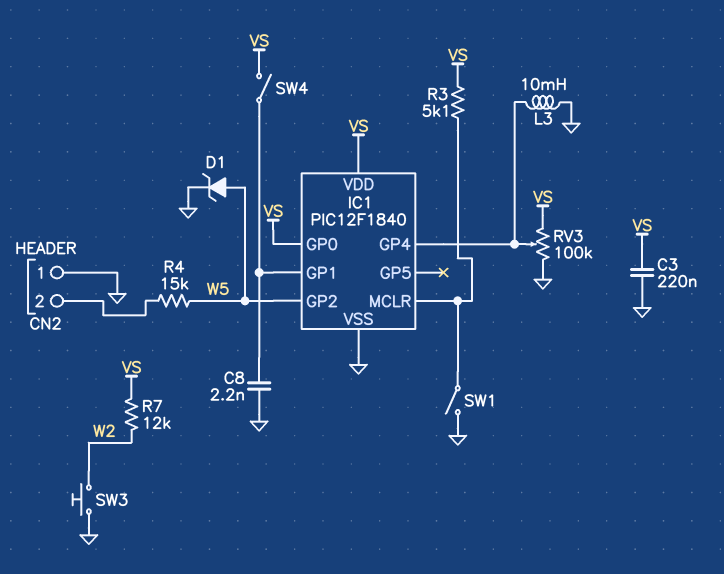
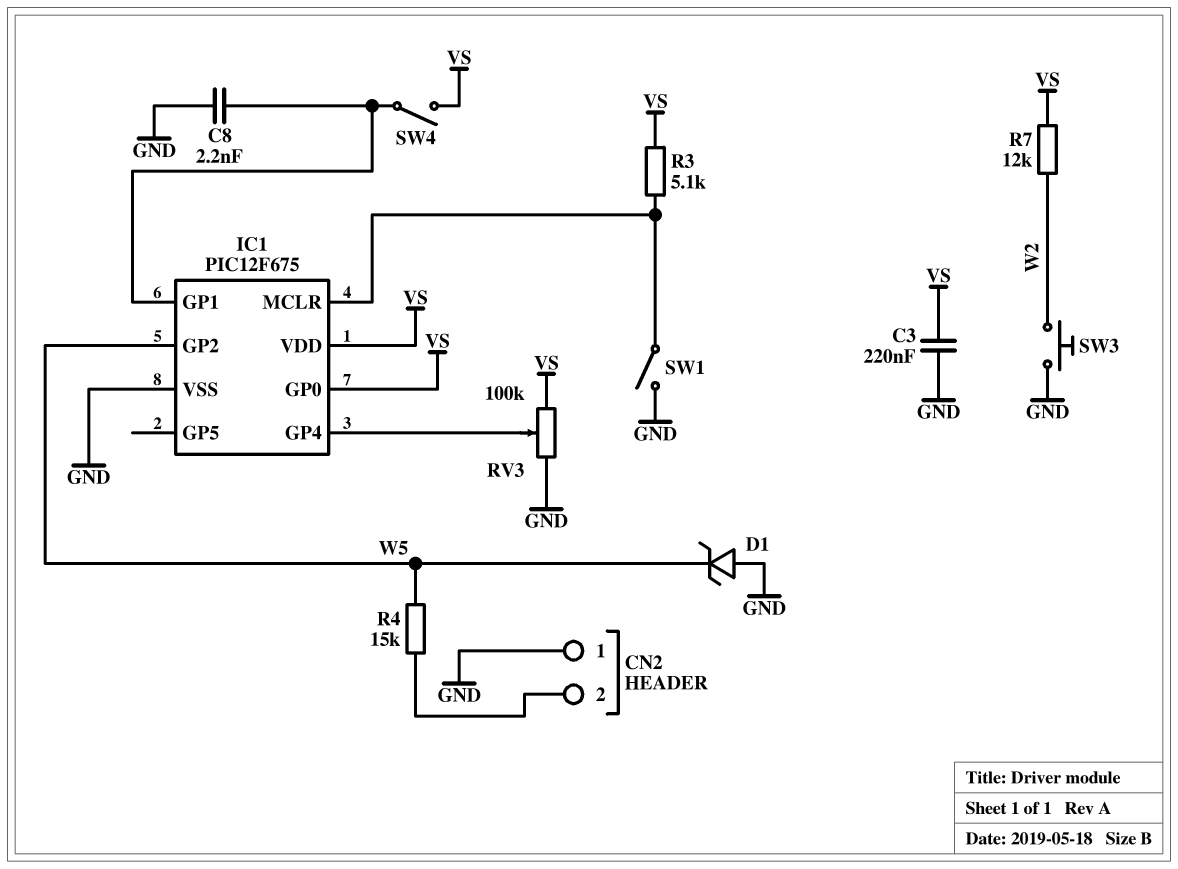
D1: zener (A W5, K GND) -> zener (A GND, K W5)
IC1: PIC12F1840 -> PIC12F675
L3: 10mH (GND, IC1/GP4) -> none

